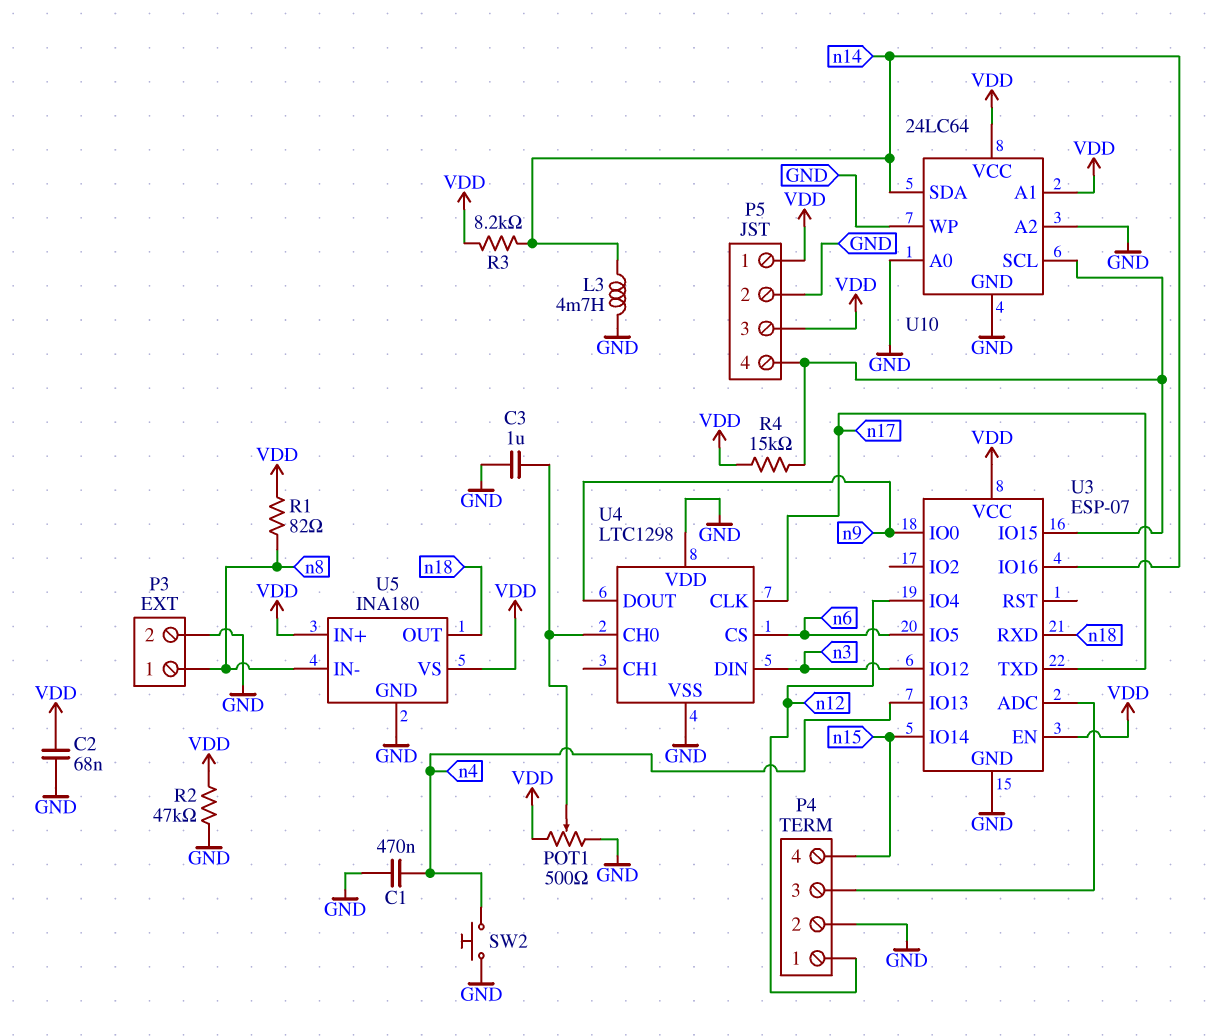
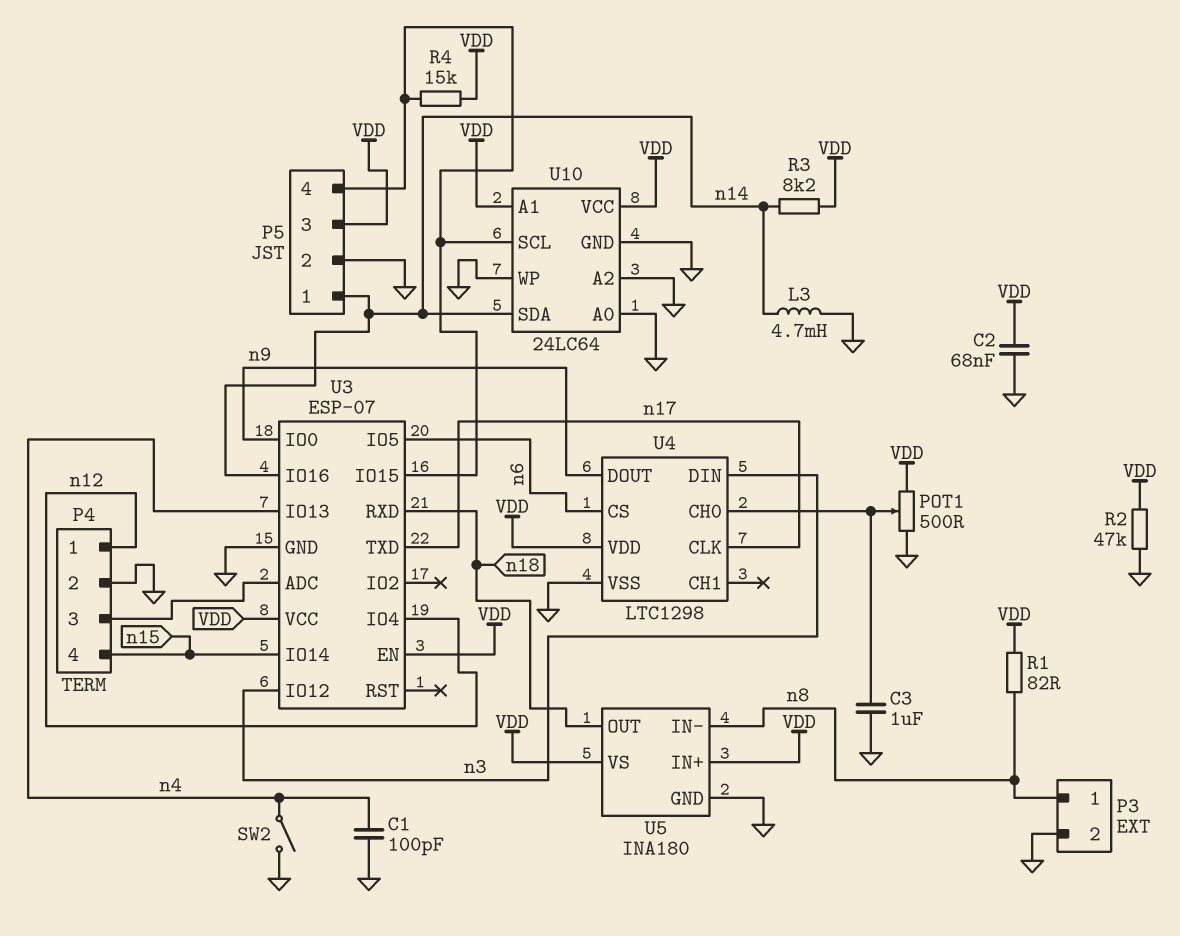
C1: 470nF (GND, n4) -> 100pF (GND, n4)
P5 pin 1: VDD -> n14
SW2: button (GND, n4) -> switch (GND, n4)
U4 pin VDD: GND -> VDD

